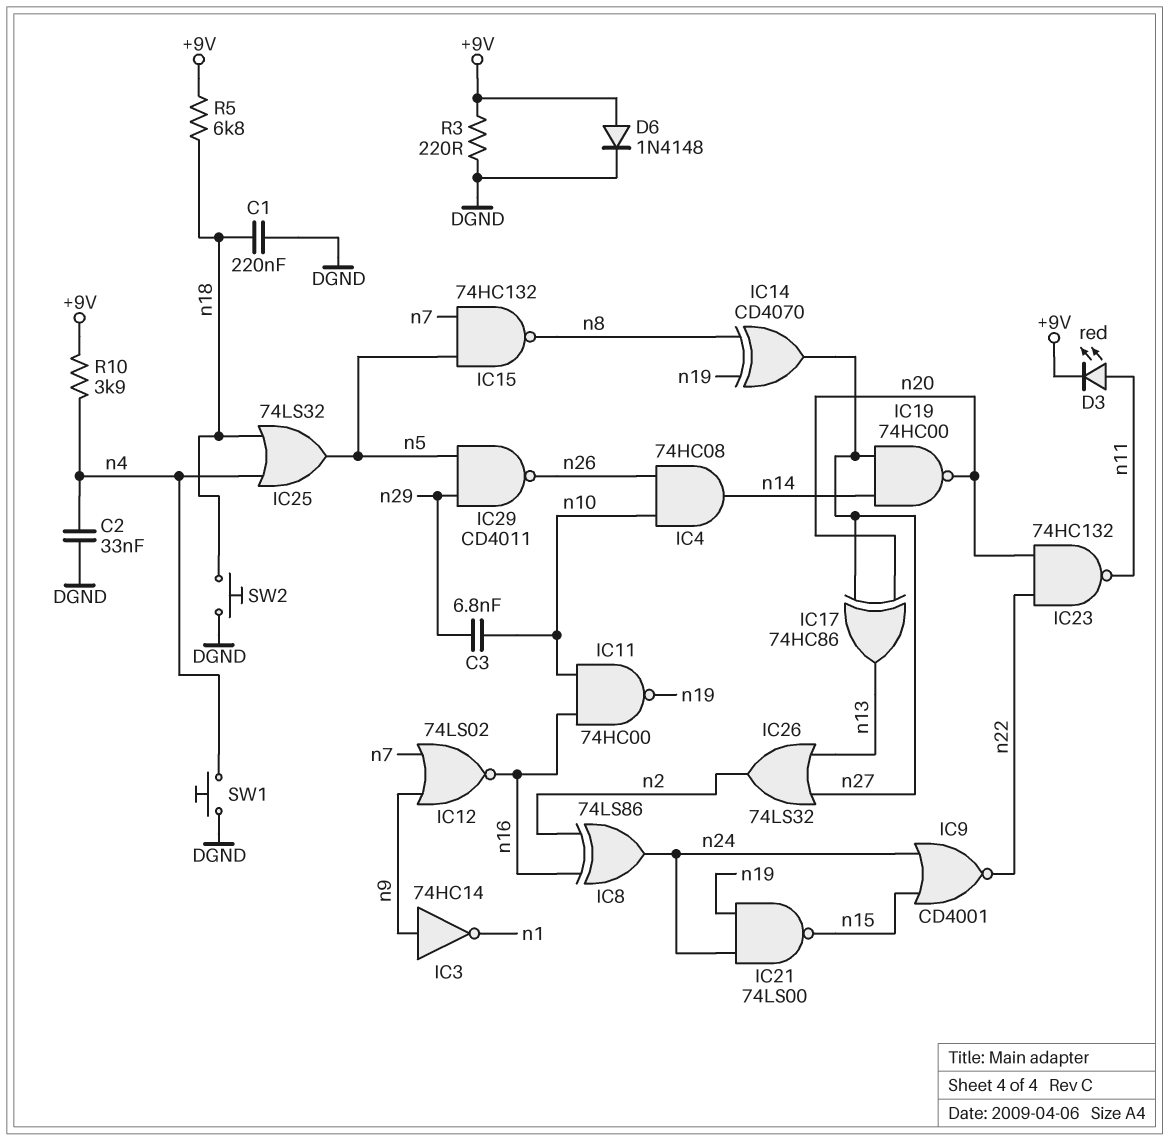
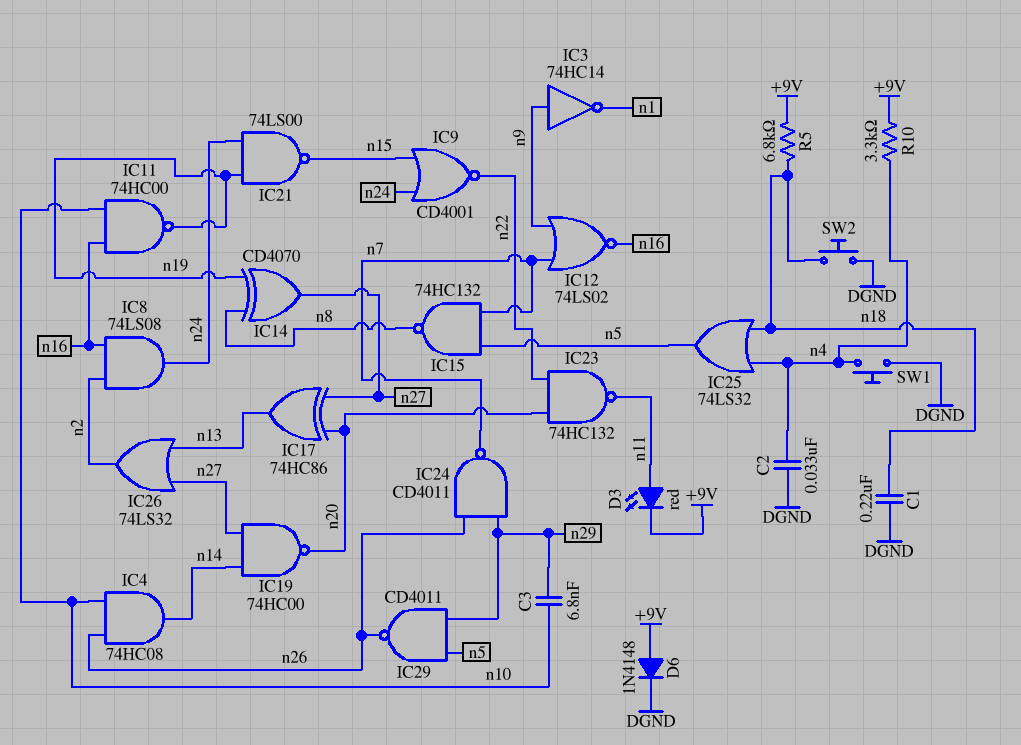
IC8: XOR 74LS86 (in n2, in n16, out n24) -> AND 74LS08 (in n2, in n16, out n24)
IC24: none -> NAND CD4011 (in n26, in n29, out n7)
R3: 220 (+9V, DGND) -> none
R10: 3.9k (+9V, n4) -> 3.3k (+9V, n4)

